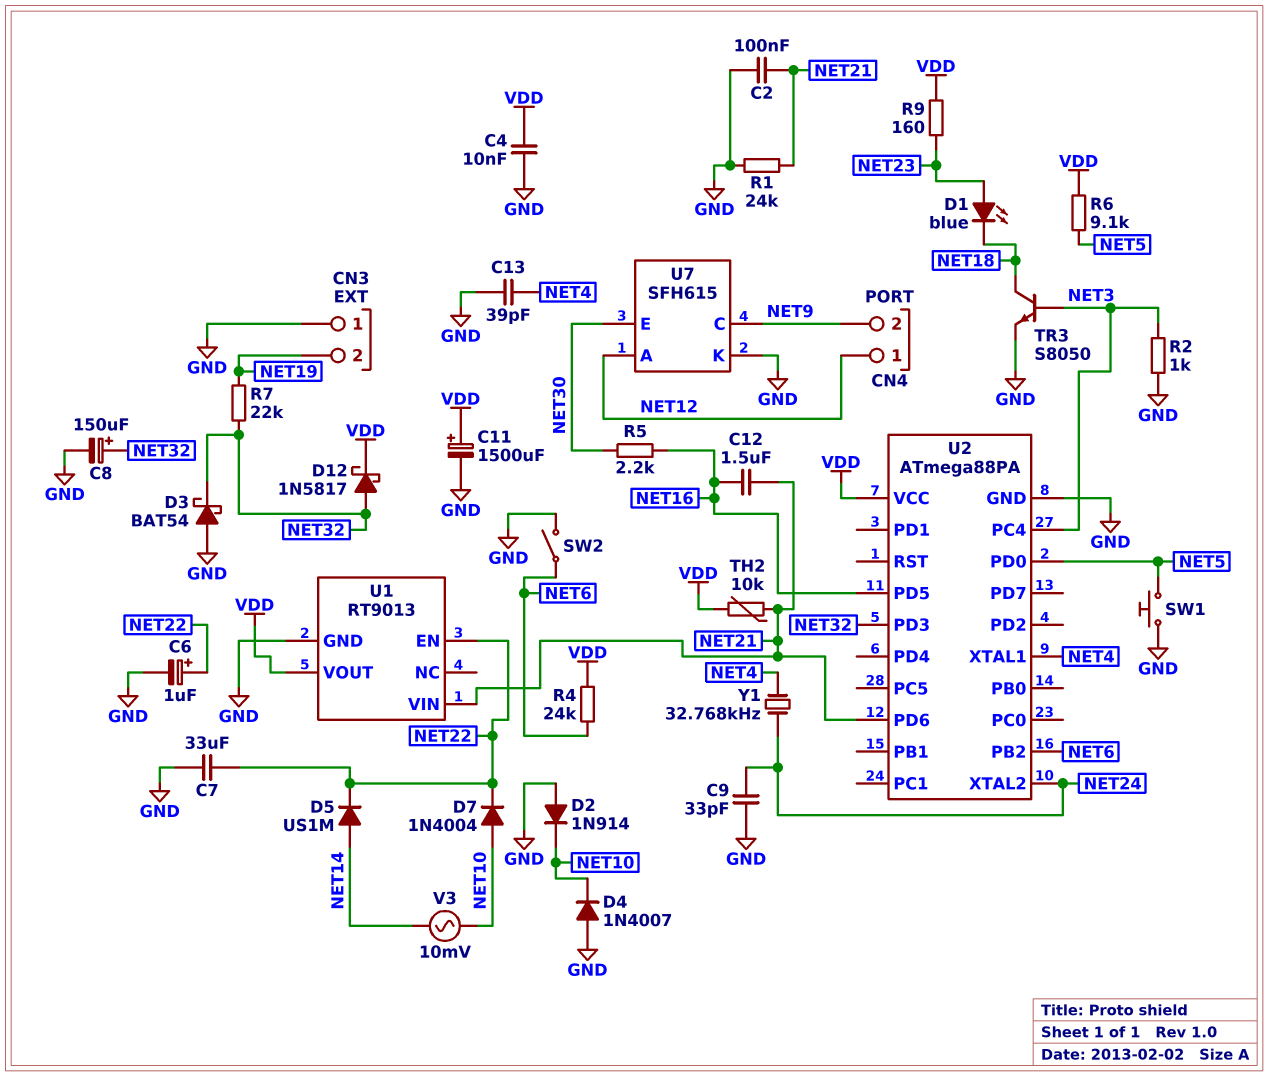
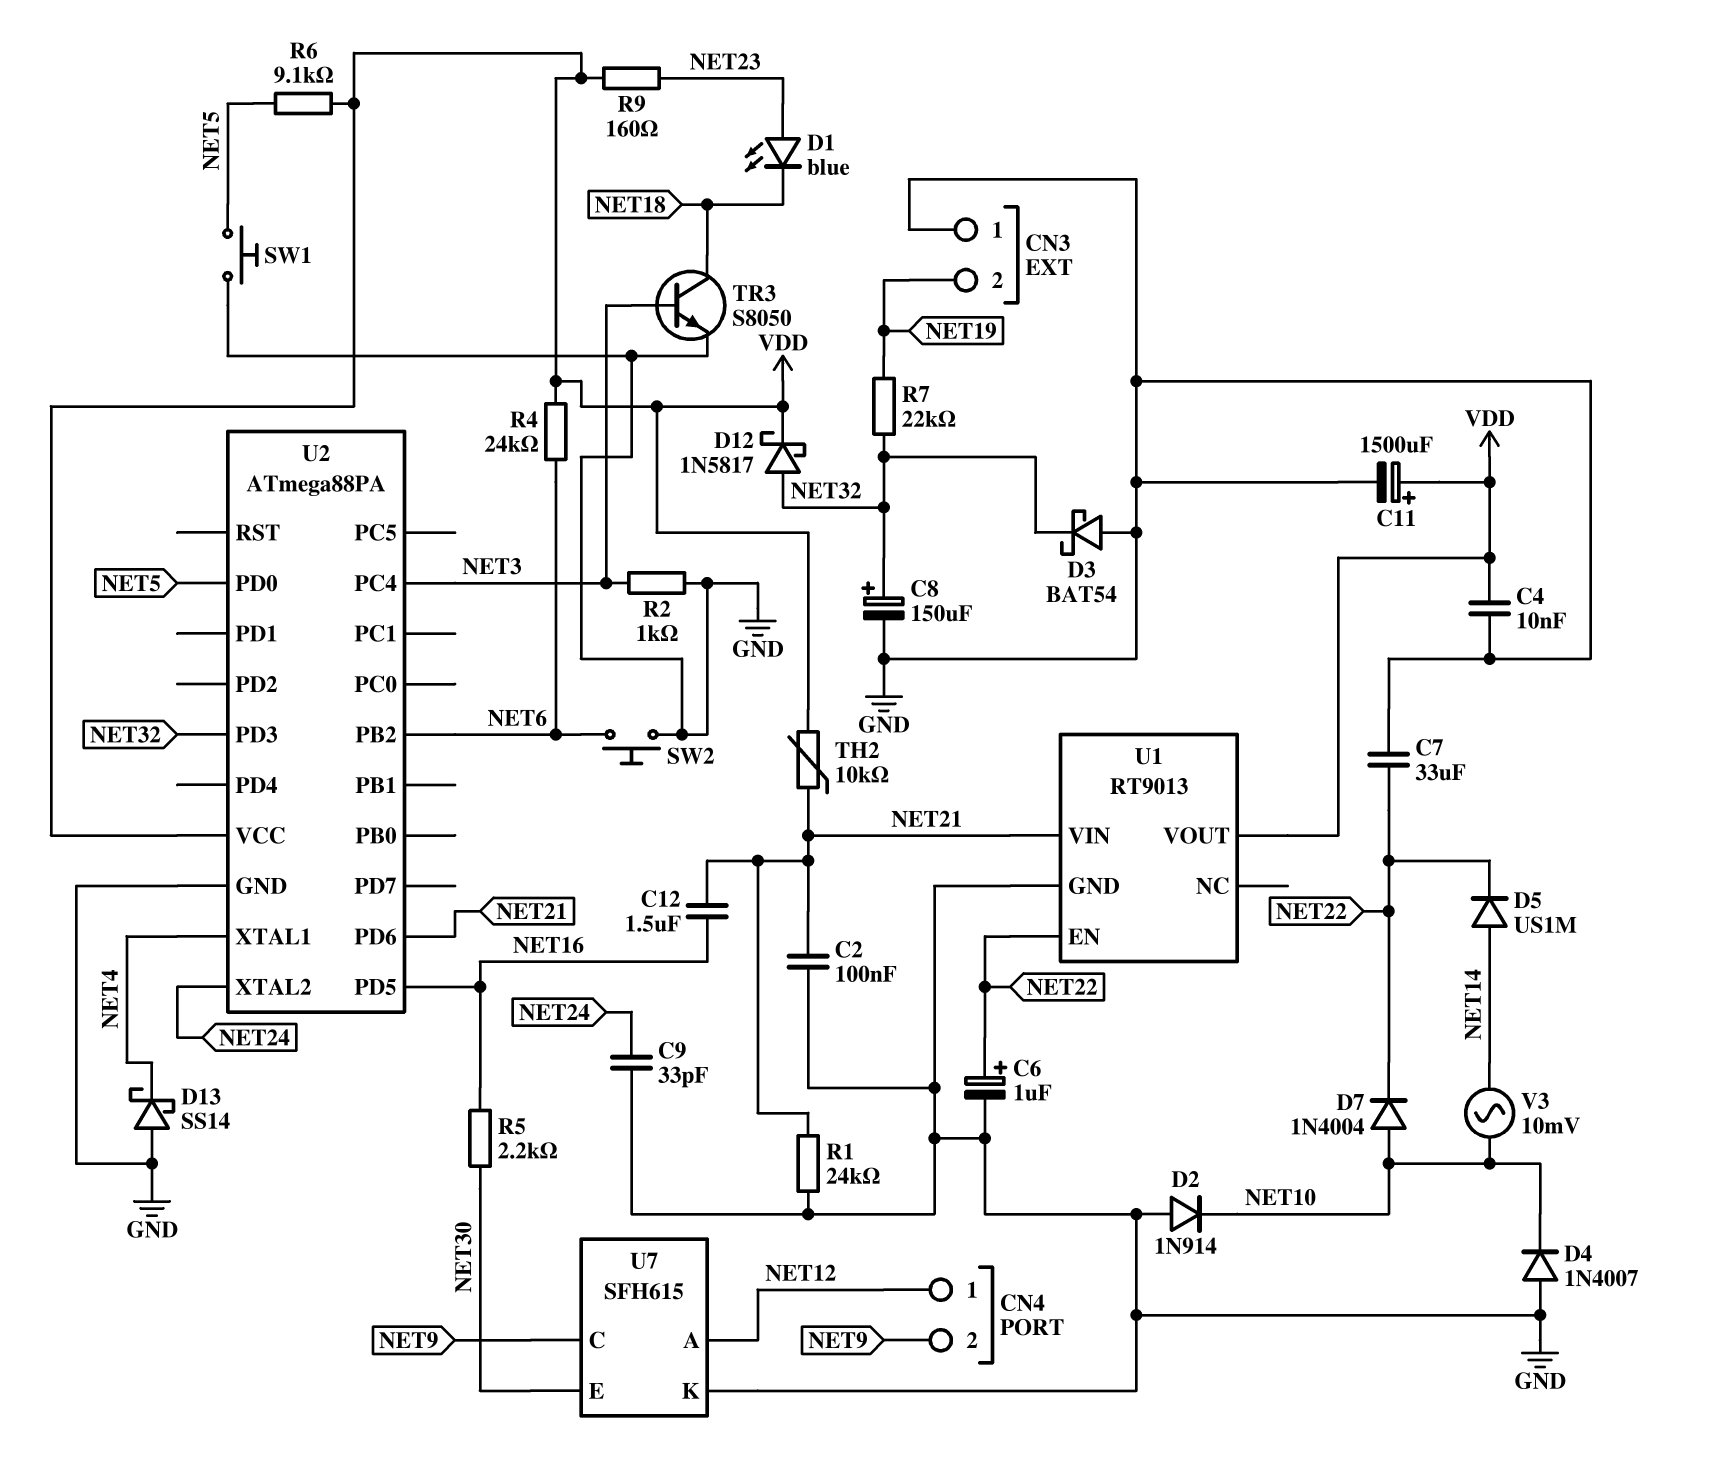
C13: 39pF (GND, NET4) -> none
D13: none -> schottky SS14 (A GND, K NET4)
SW2: switch (GND, NET6) -> button (GND, NET6)
Y1: 32.768kHz (NET4, NET24) -> none

